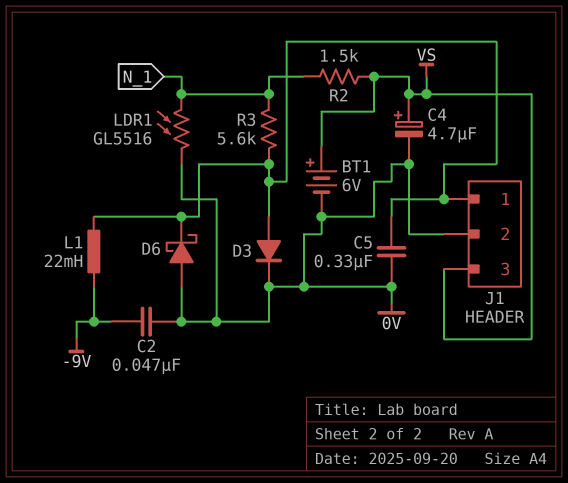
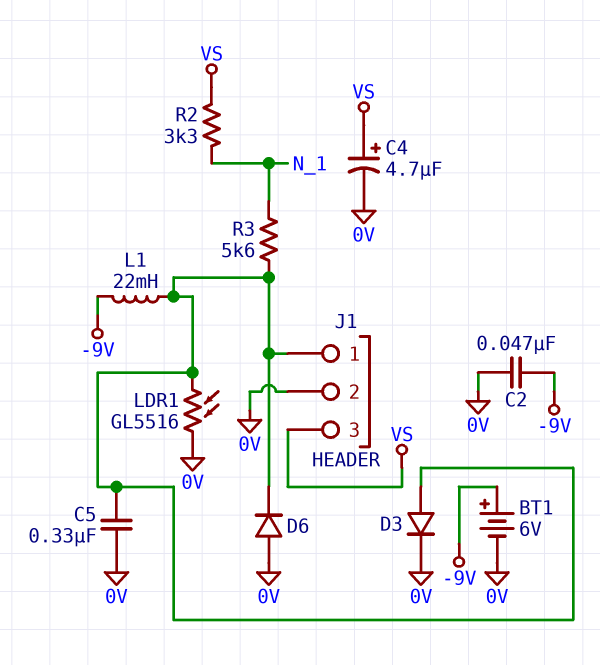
BT1: 6V (plus VS, minus 0V) -> 6V (plus -9V, minus 0V)
D6: schottky (A 0V, K J1/1) -> diode (A 0V, K J1/1)
LDR1: GL5516 (0V, N_1) -> GL5516 (0V, J1/1)
R2: 1.5k (N_1, VS) -> 3.3k (N_1, VS)

